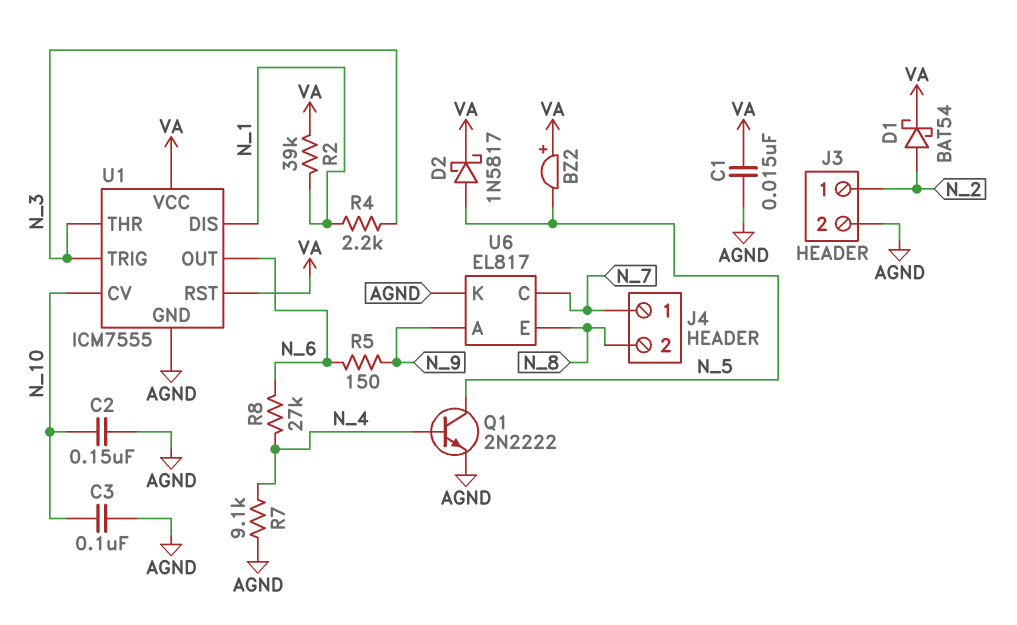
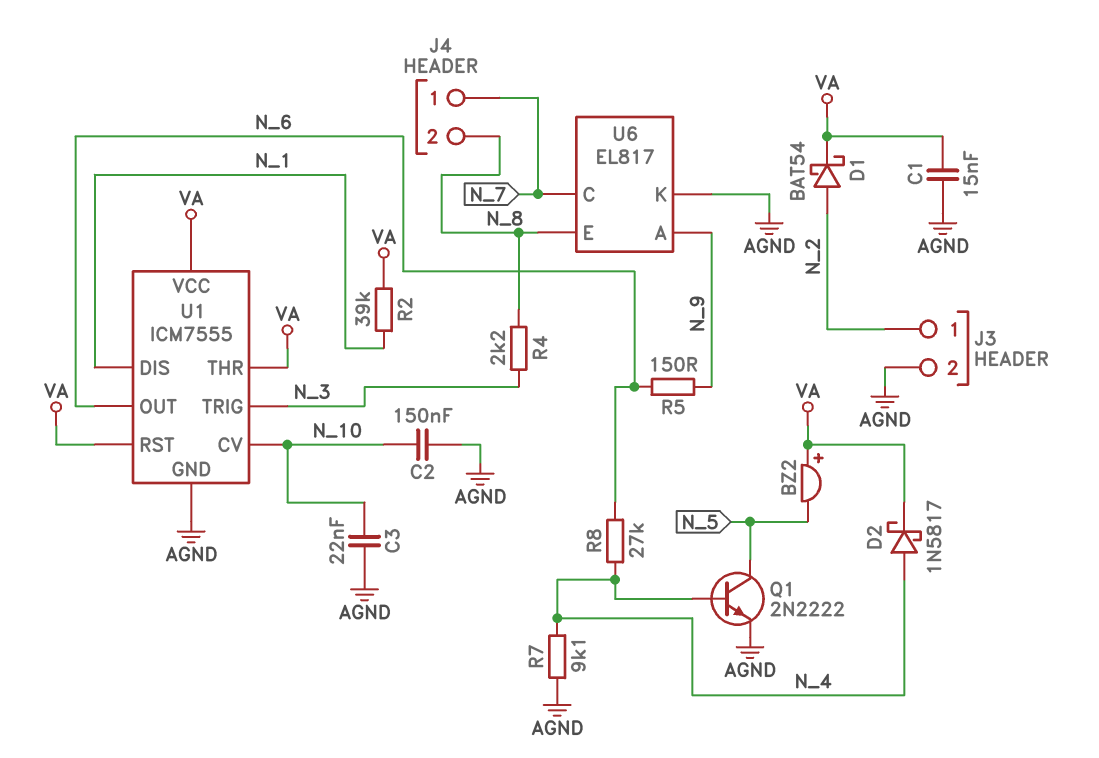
C3: 100nF (AGND, N_10) -> 22nF (AGND, N_10)
D2: schottky 1N5817 (A N_5, K VA) -> schottky 1N5817 (A N_4, K VA)
R4: 2.2k (N_1, N_3) -> 2.2k (N_3, N_8)
U1 pin THR: N_3 -> VA

